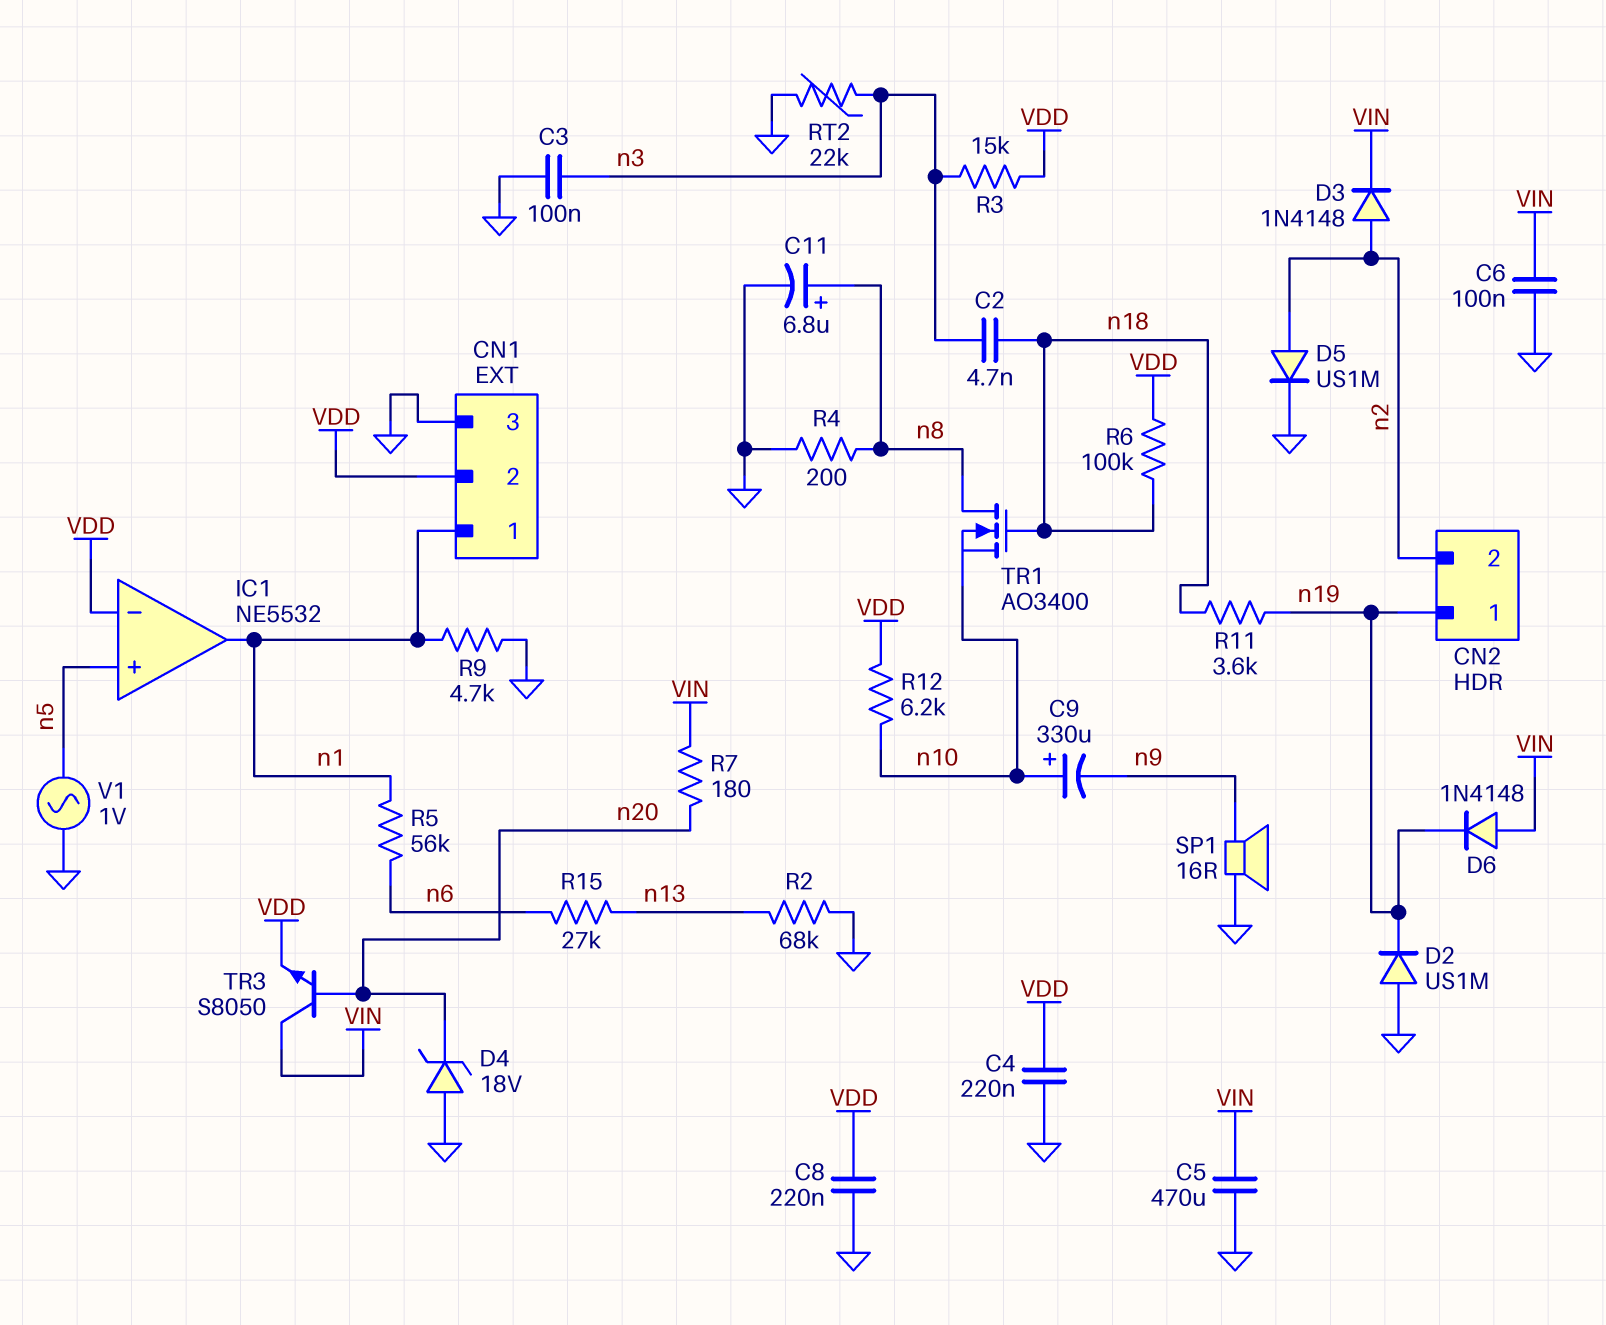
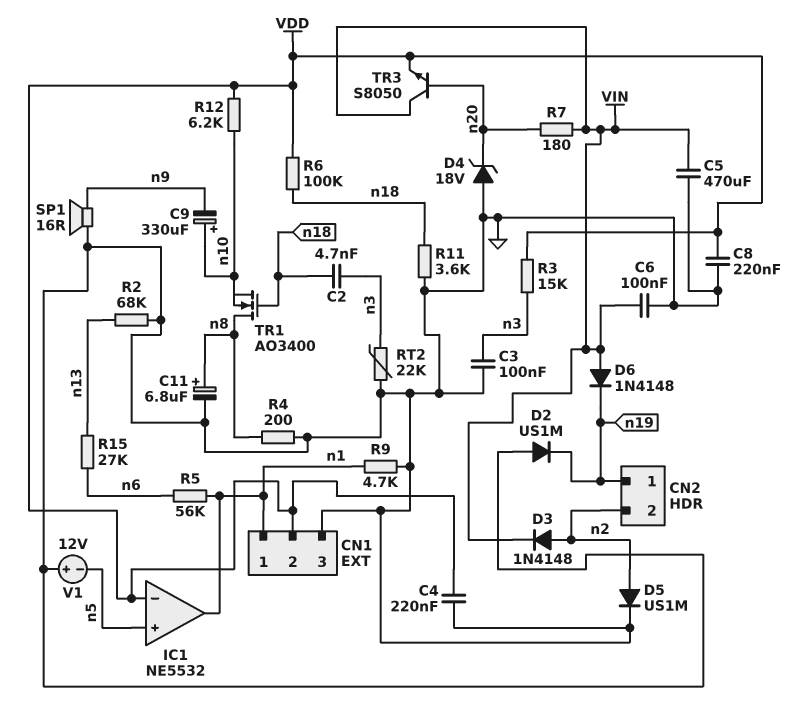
R11: 3.6k (n18, n19) -> 3.6k (GND, n18)
V1: AC 1V (GND, n5) -> 12V (plus GND, minus n5)

